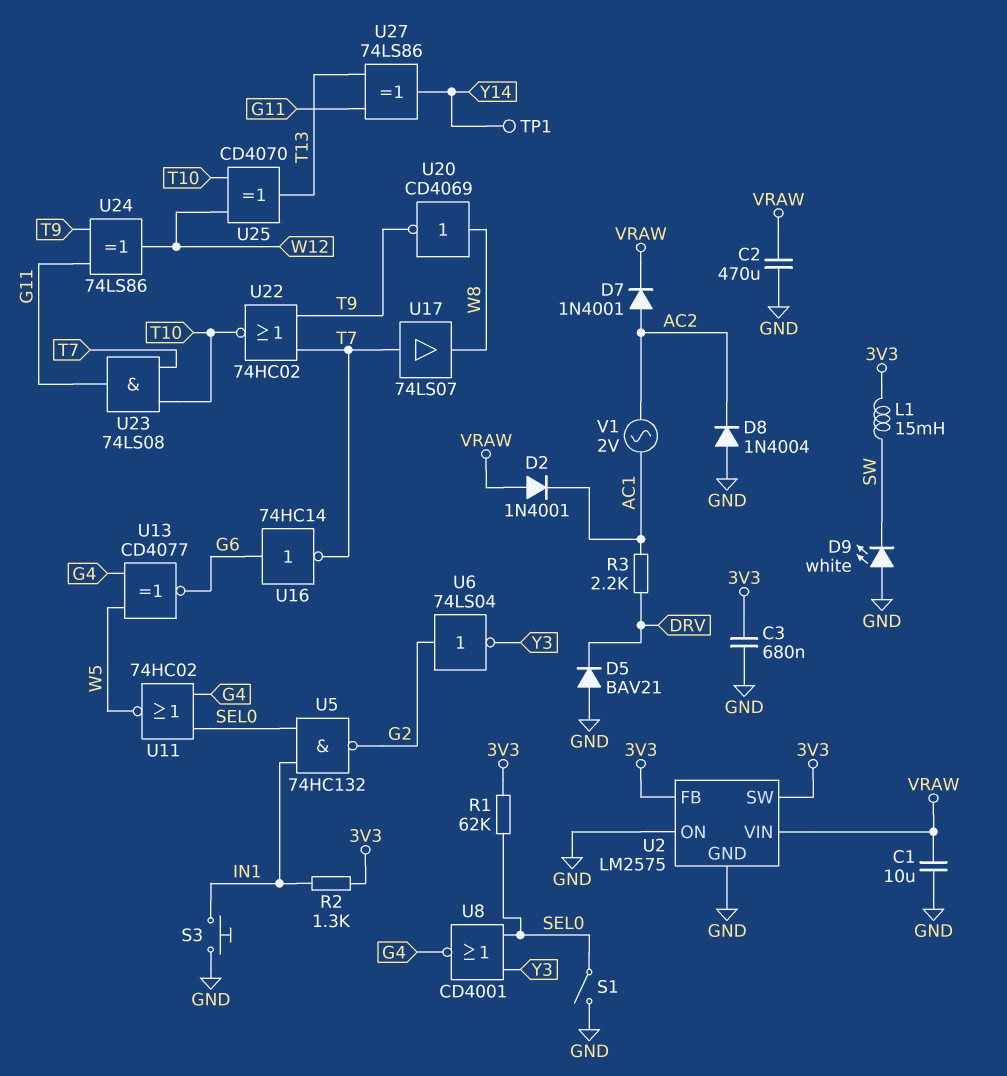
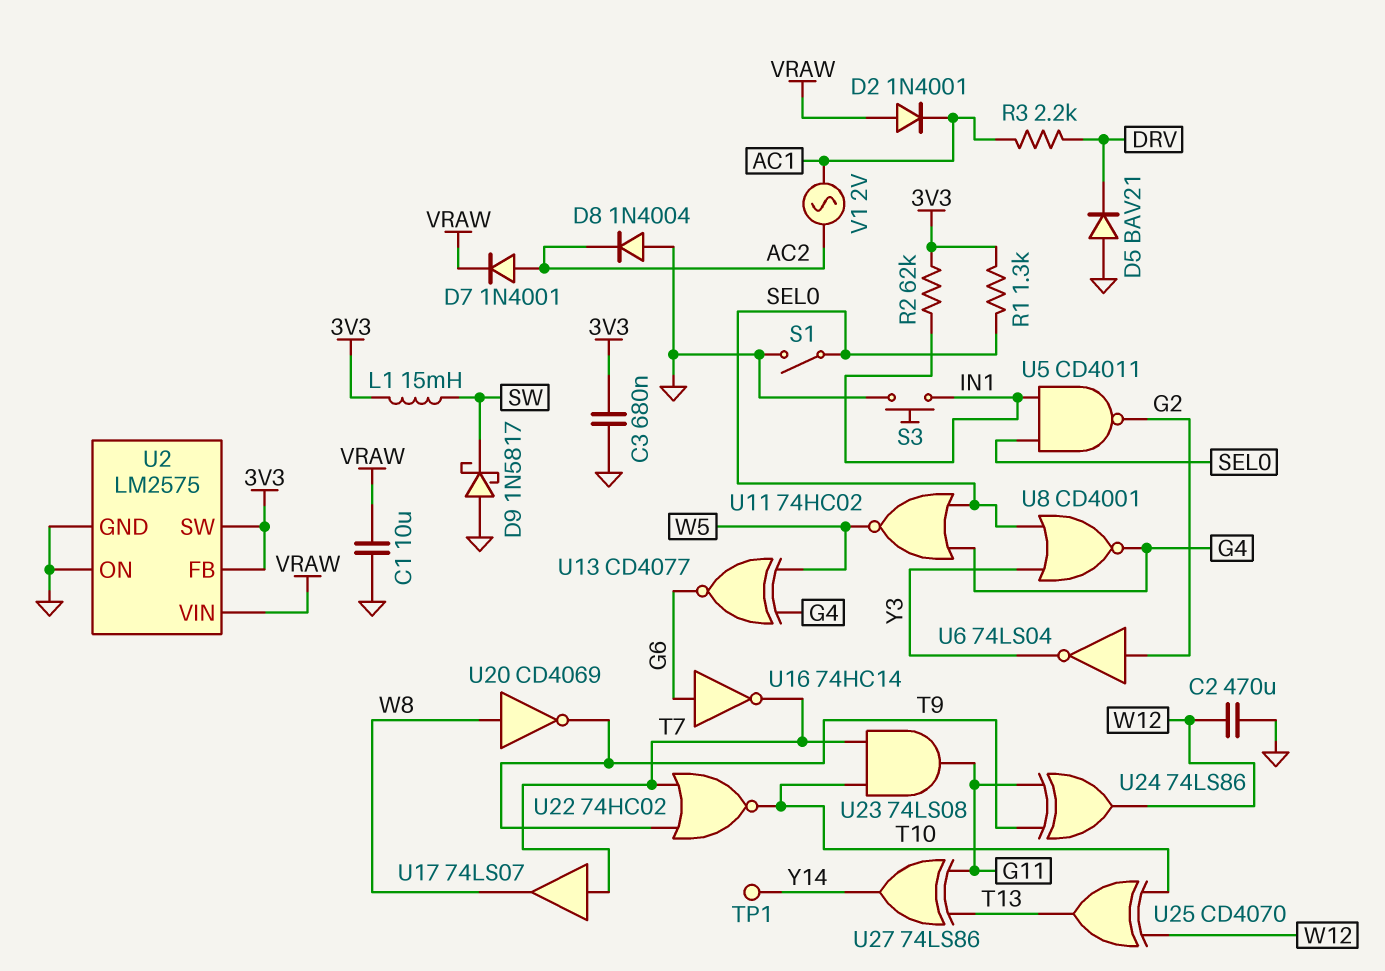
C2: 470uF (GND, VRAW) -> 470uF (GND, W12)
D9: LED white (A GND, K SW) -> schottky 1N5817 (A GND, K SW)
R1: 62k (3V3, SEL0) -> 1.3k (3V3, SEL0)
R2: 1.3k (3V3, IN1) -> 62k (3V3, IN1)
U5: NAND 74HC132 (in IN1, in SEL0, out G2) -> NAND CD4011 (in IN1, in SEL0, out G2)

